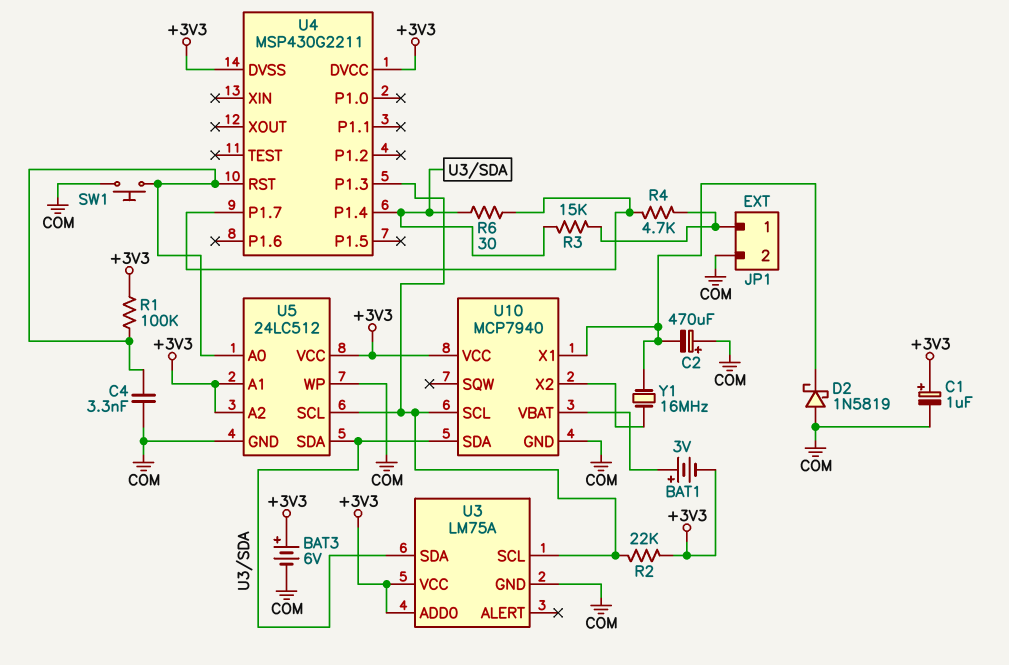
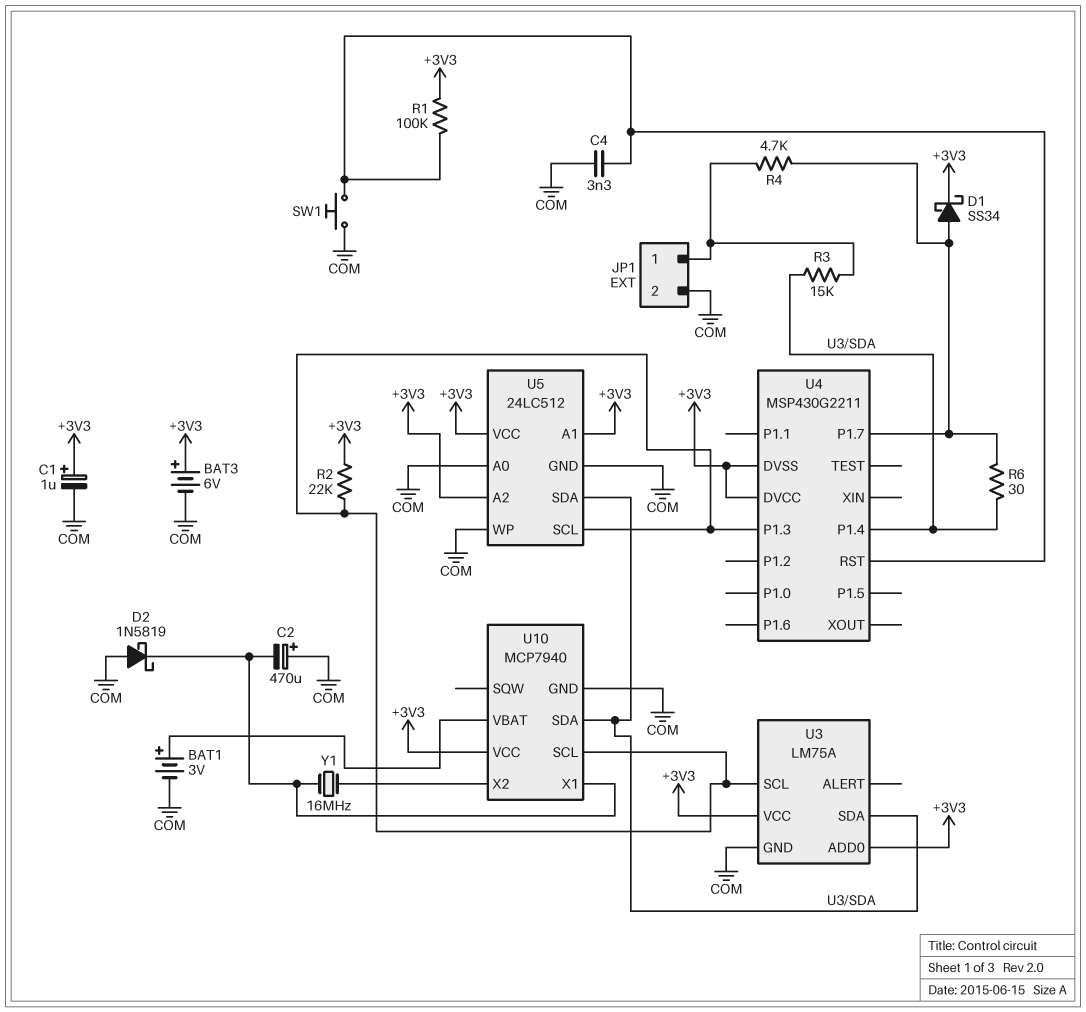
BAT1: 3V (plus U10/VBAT, minus +3V3) -> 3V (plus U10/VBAT, minus COM)
D1: none -> schottky SS34 (A U4/P1.7, K +3V3)
U5 pin A0: U4/RST -> COM

